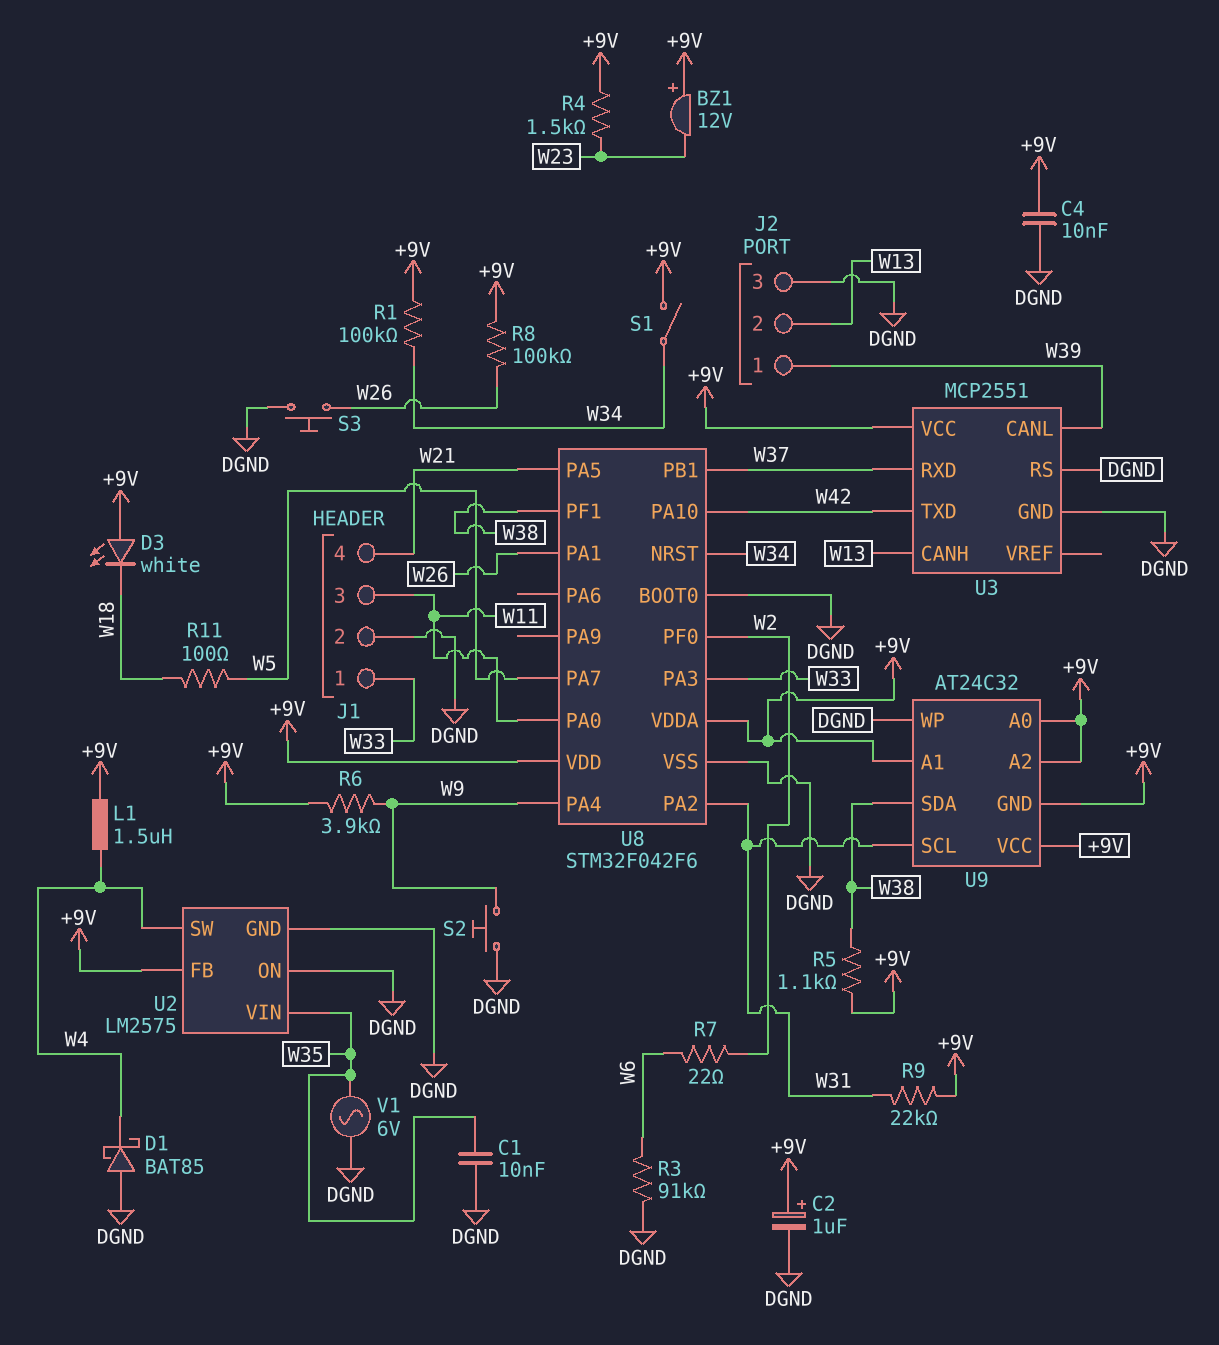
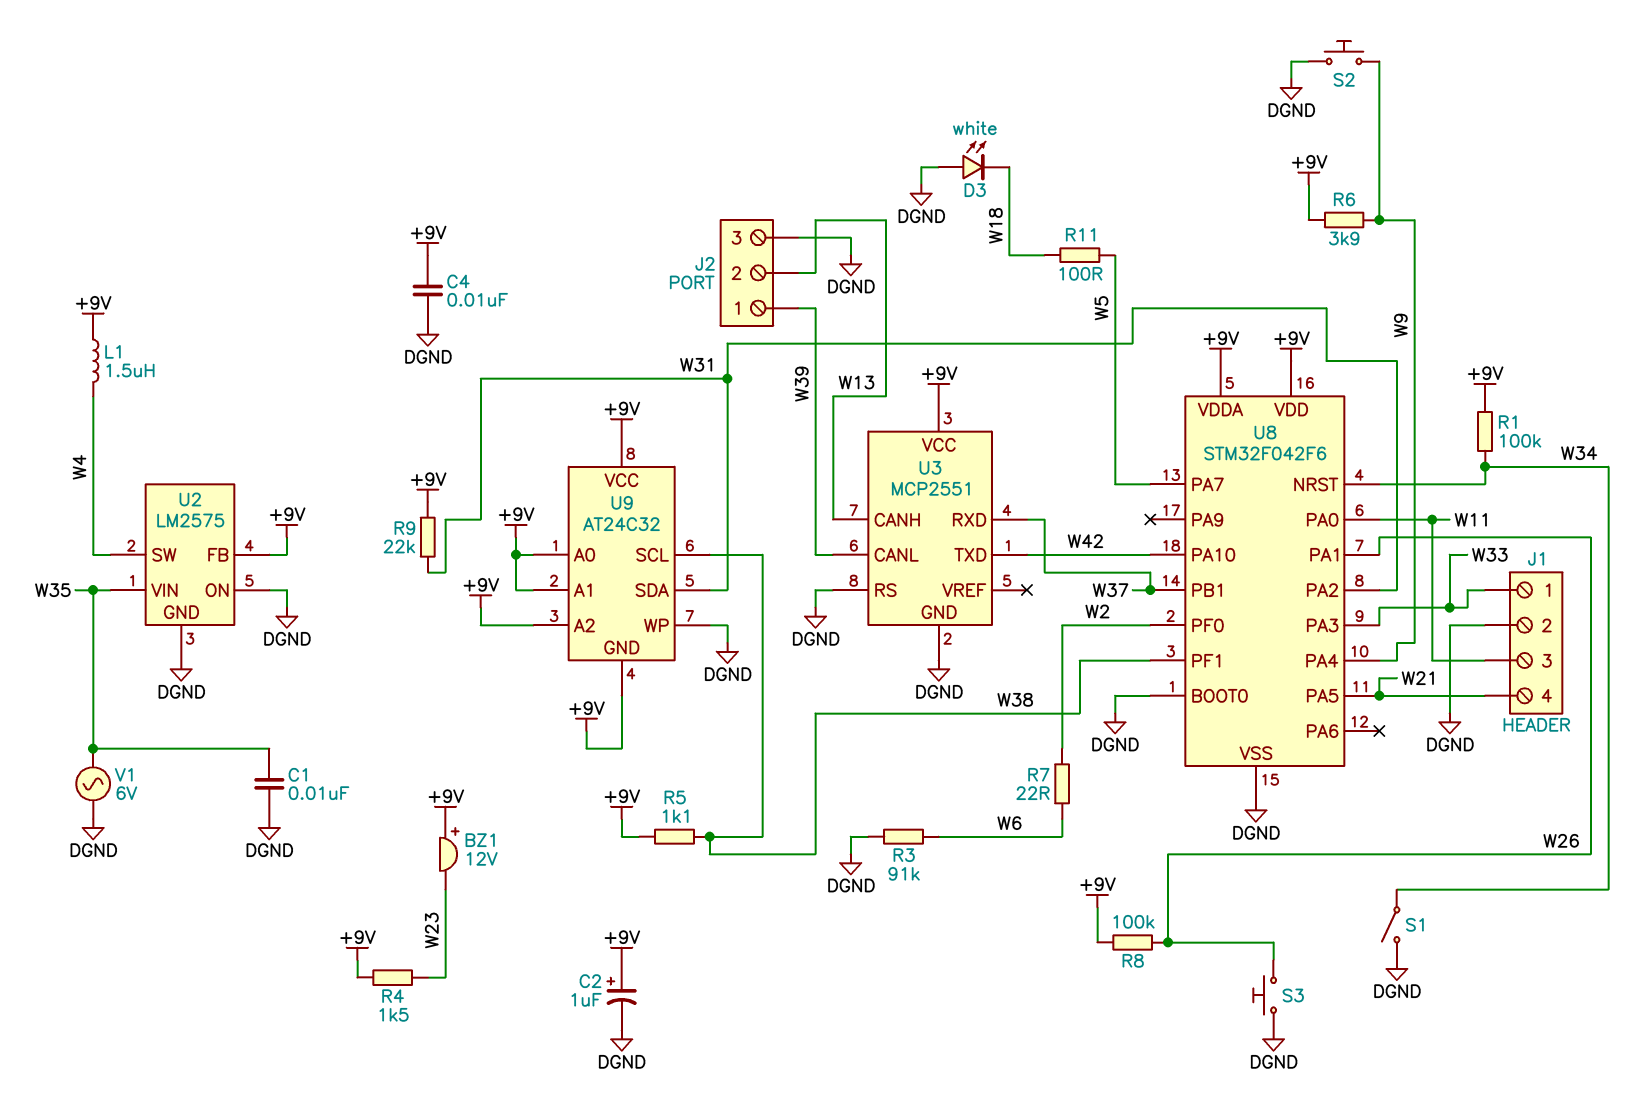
D1: schottky BAT85 (A DGND, K W4) -> none
D3: LED white (A +9V, K W18) -> LED white (A DGND, K W18)
S1: switch (+9V, W34) -> switch (DGND, W34)
U9 pin SCL: W31 -> W38
U9 pin SDA: W38 -> W31

